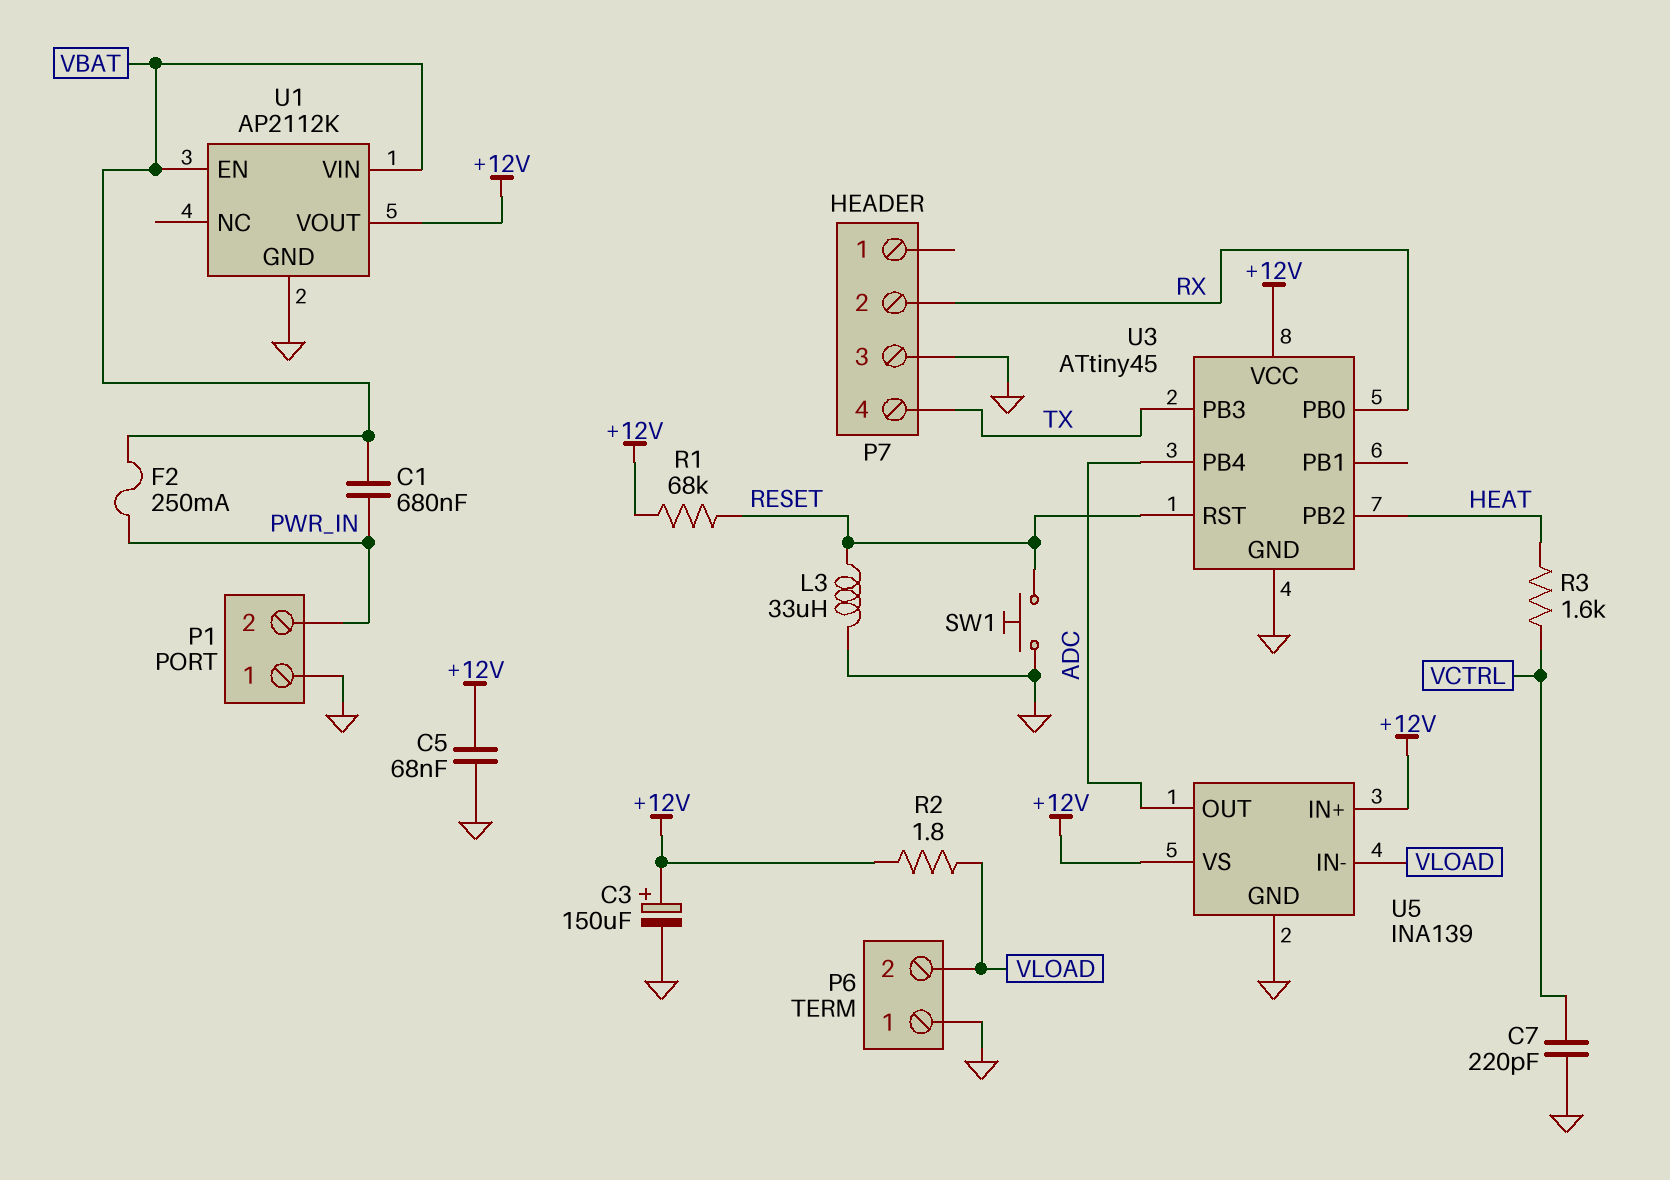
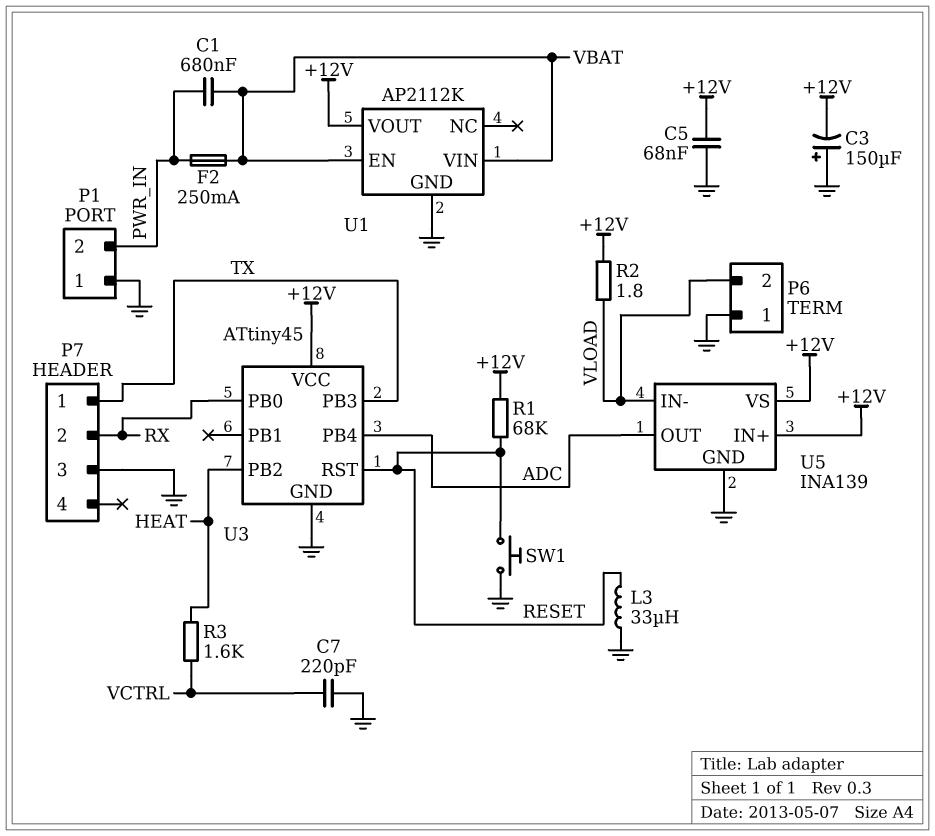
C3: 150uF (plus +12V, minus GND) -> 150uF (plus GND, minus +12V)
P7 pin 1: none -> TX
P7 pin 4: TX -> none

